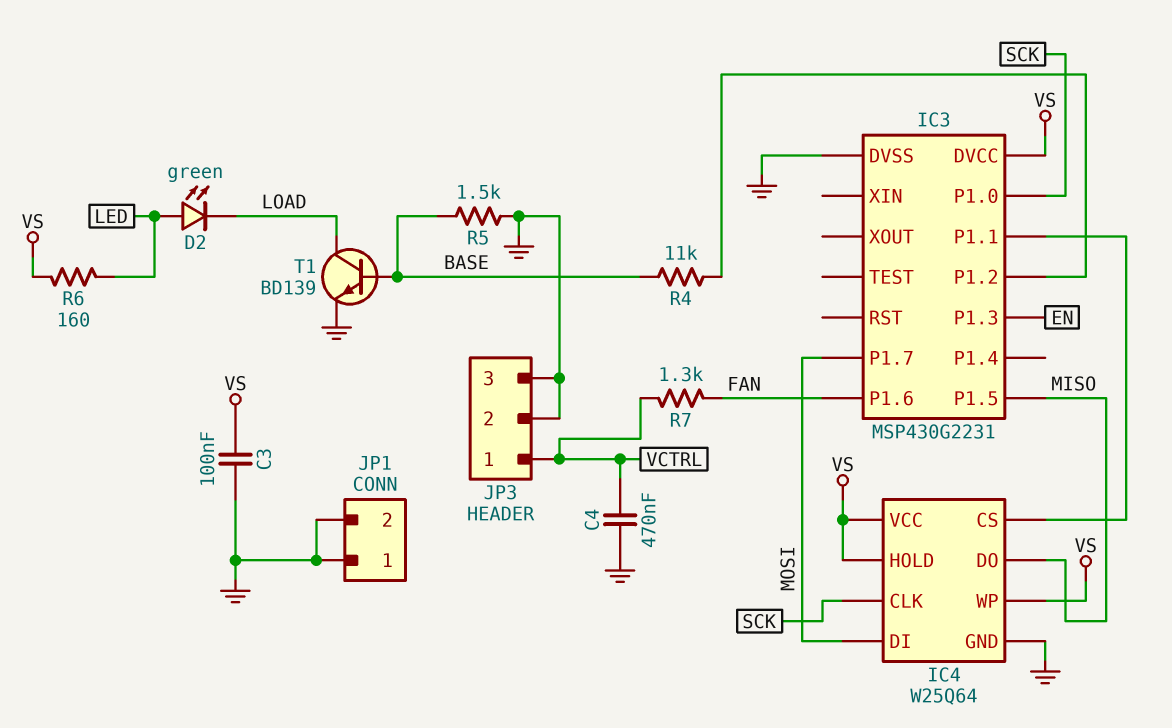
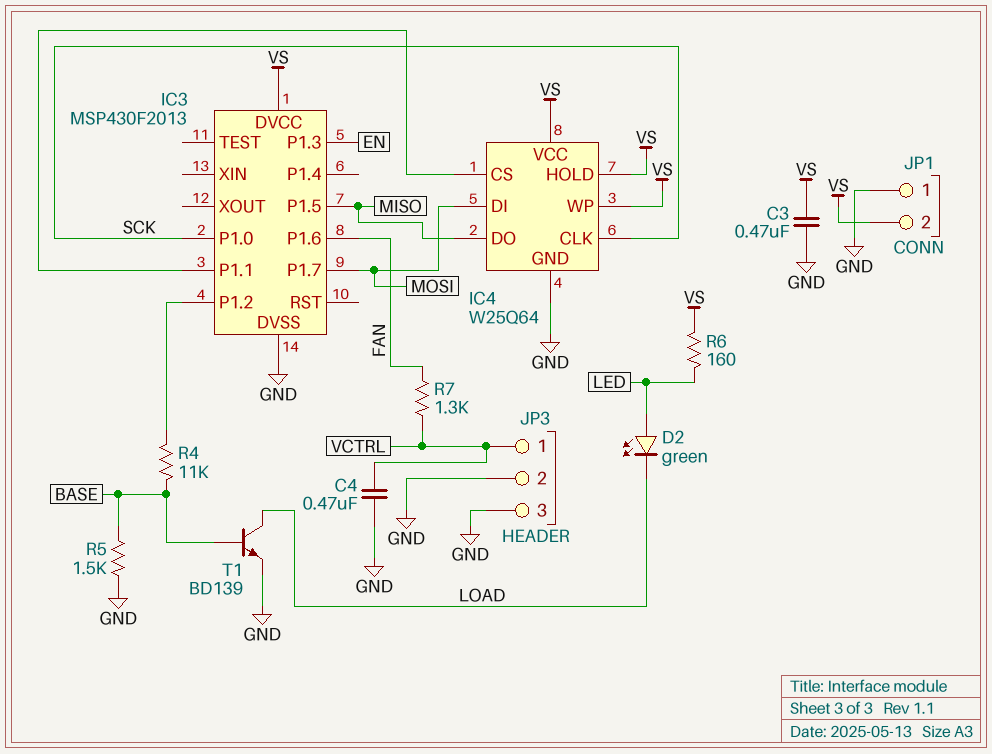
C3: 100nF (GND, VS) -> 470nF (GND, VS)
IC3: MSP430G2231 -> MSP430F2013
JP1 pin 2: GND -> VS

